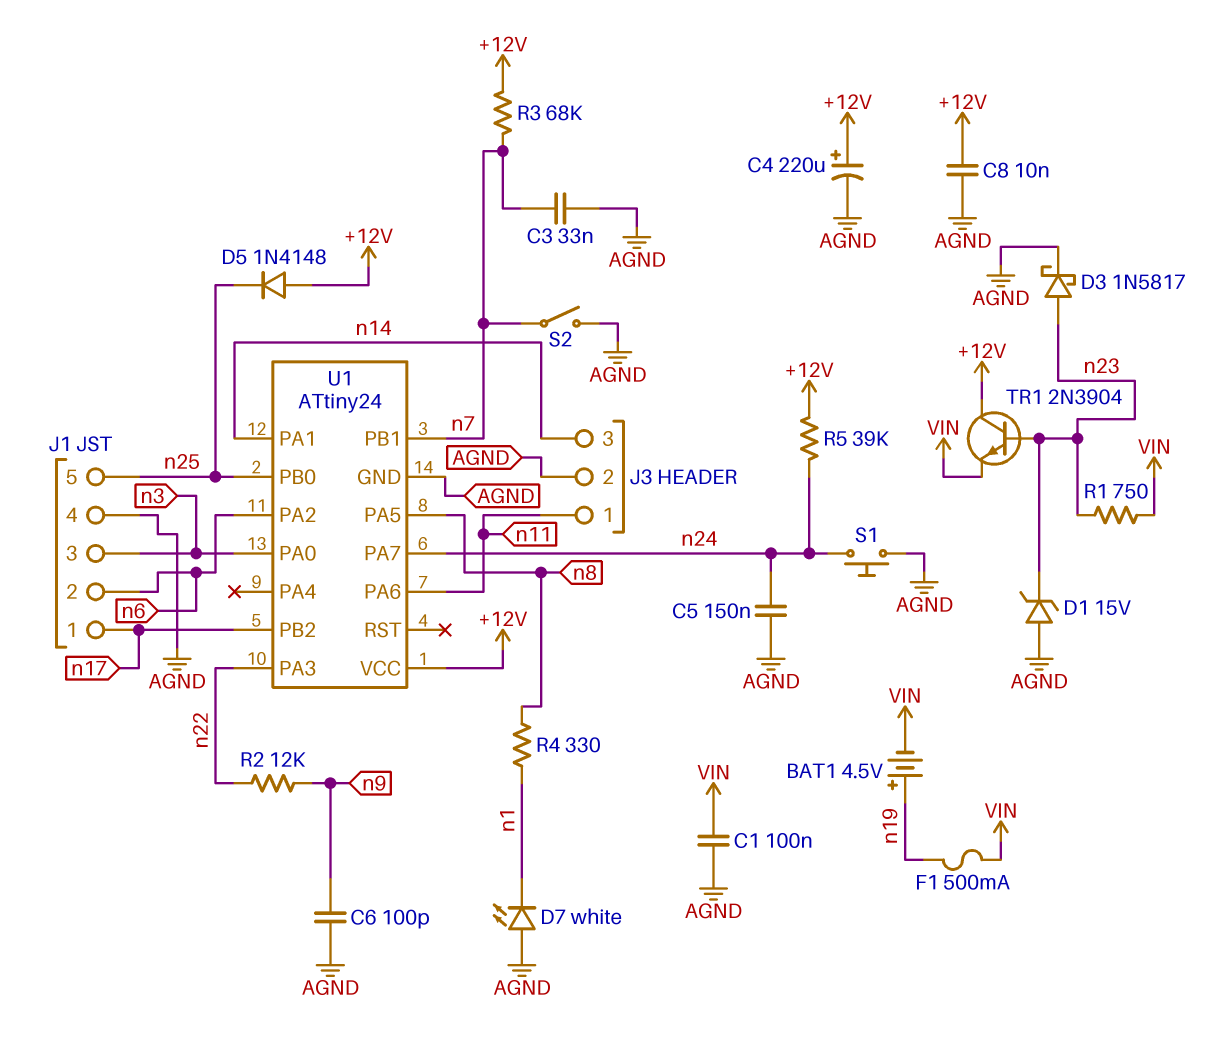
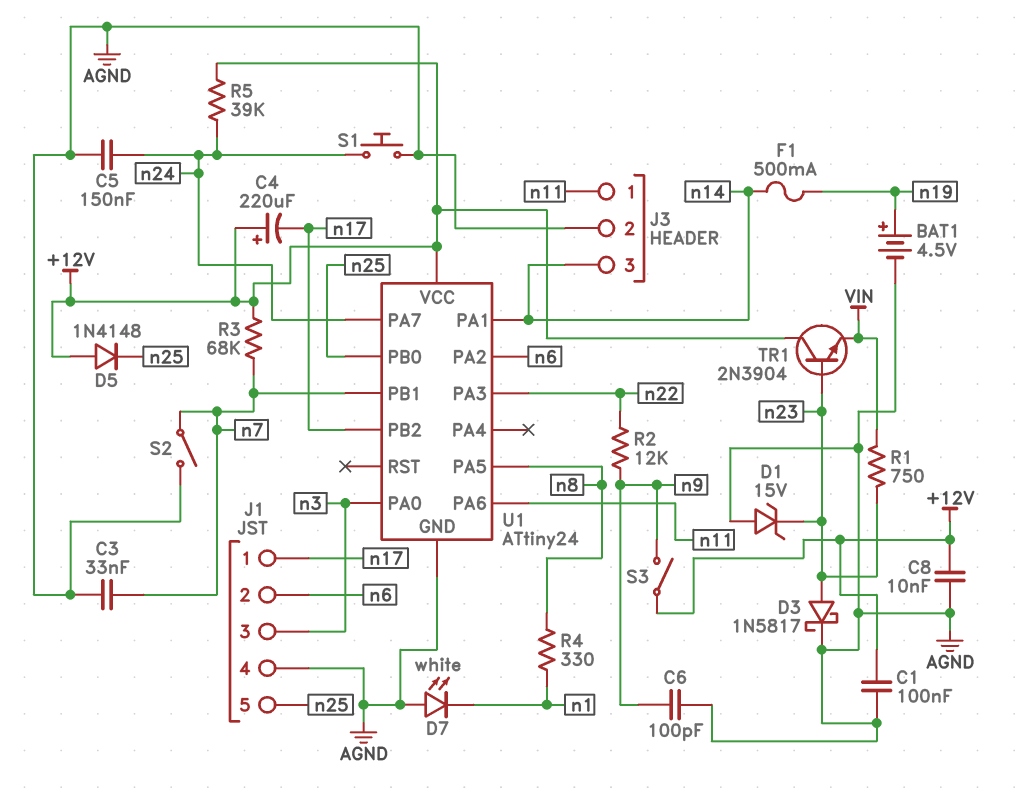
BAT1: 4.5V (plus n19, minus VIN) -> 4.5V (plus n19, minus AGND)
C1: 100nF (AGND, VIN) -> 100nF (+12V, AGND)
C4: 220uF (plus +12V, minus AGND) -> 220uF (plus +12V, minus n17)
F1: 500mA (VIN, n19) -> 500mA (n14, n19)
S3: none -> switch (+12V, n9)

